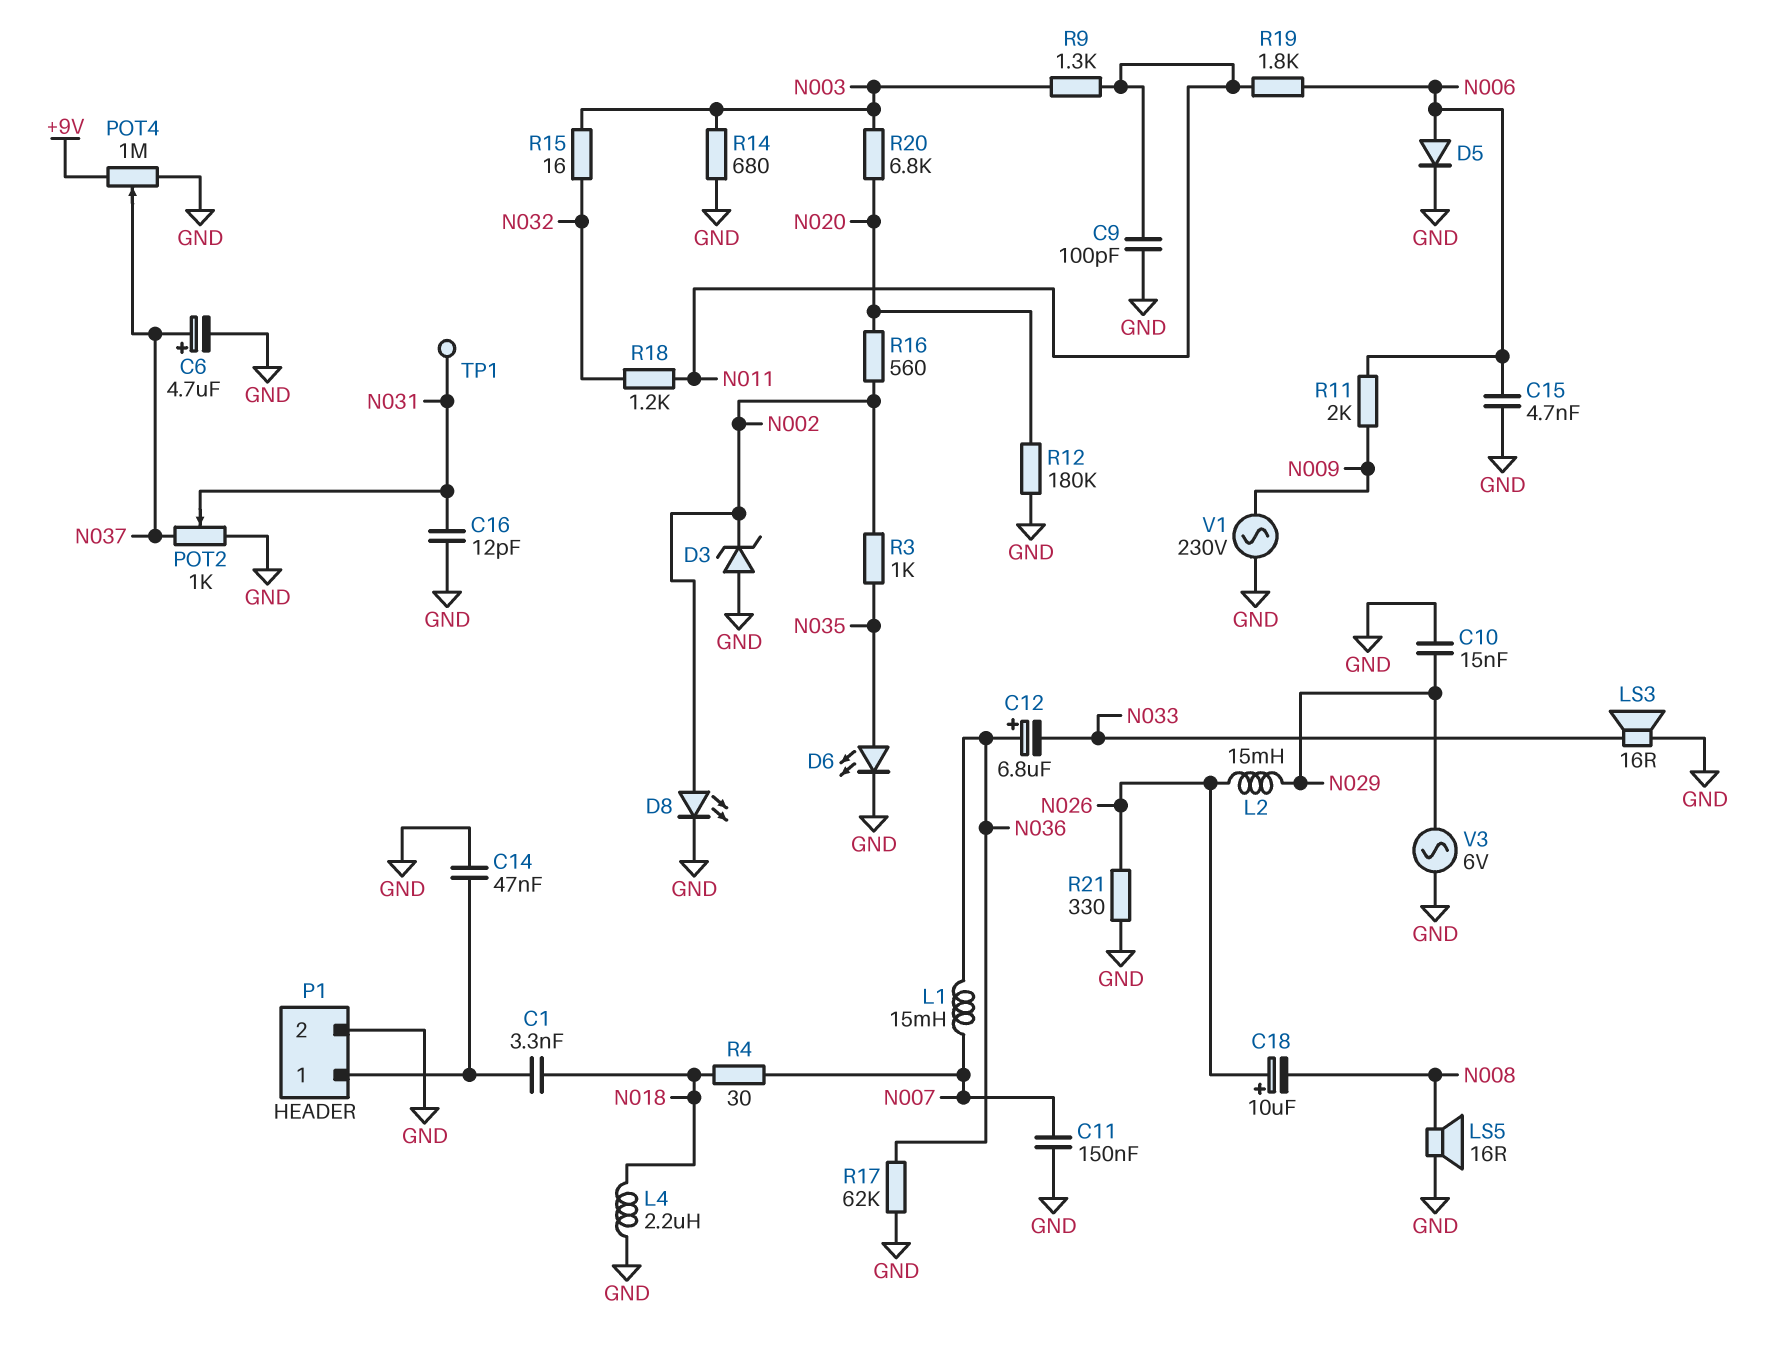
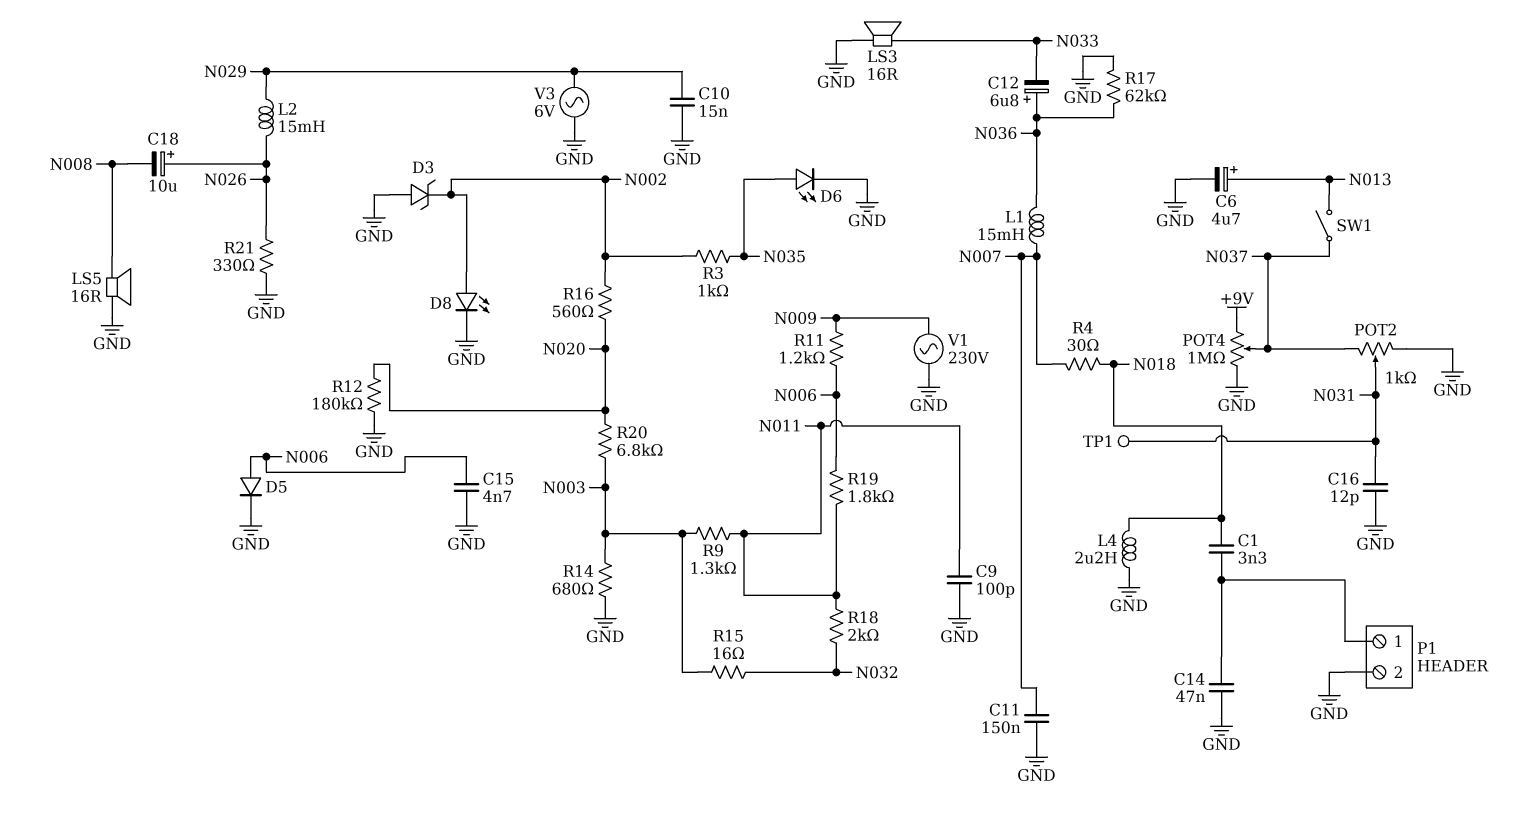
C6: 4.7uF (plus N037, minus GND) -> 4.7uF (plus N013, minus GND)
R11: 2k (N006, N009) -> 1.2k (N006, N009)
R18: 1.2k (N011, N032) -> 2k (N011, N032)
SW1: none -> switch (N013, N037)

